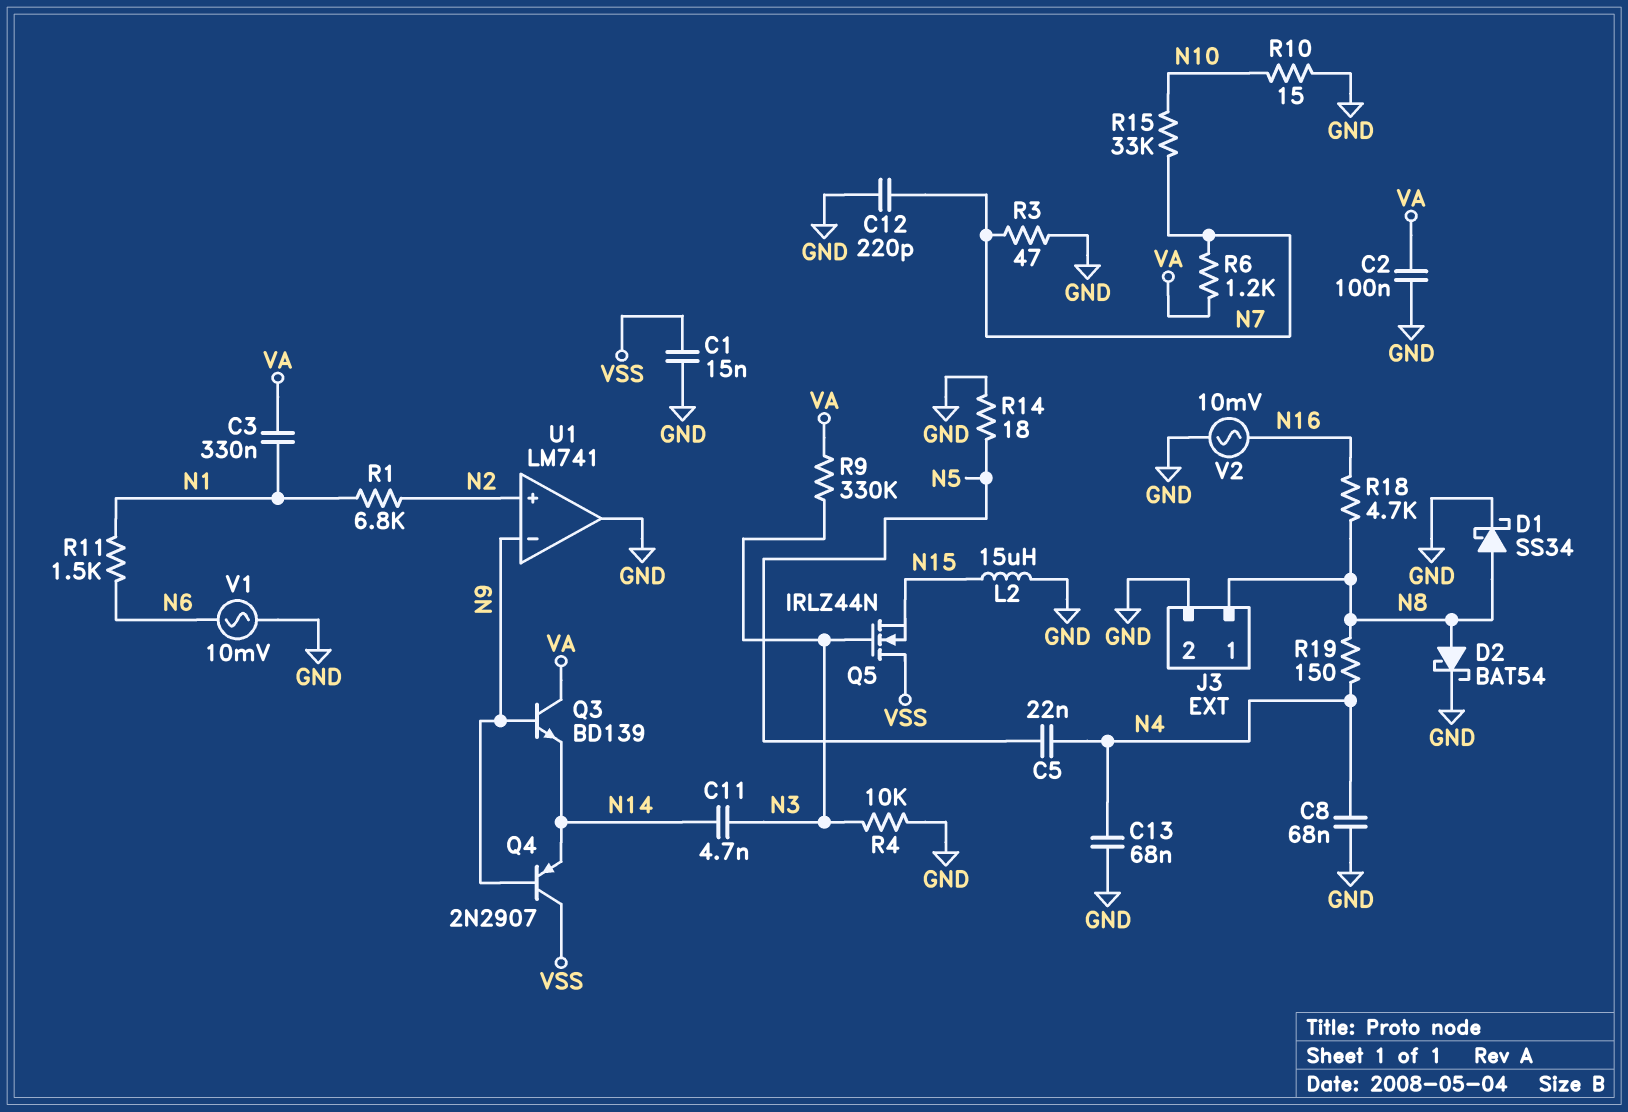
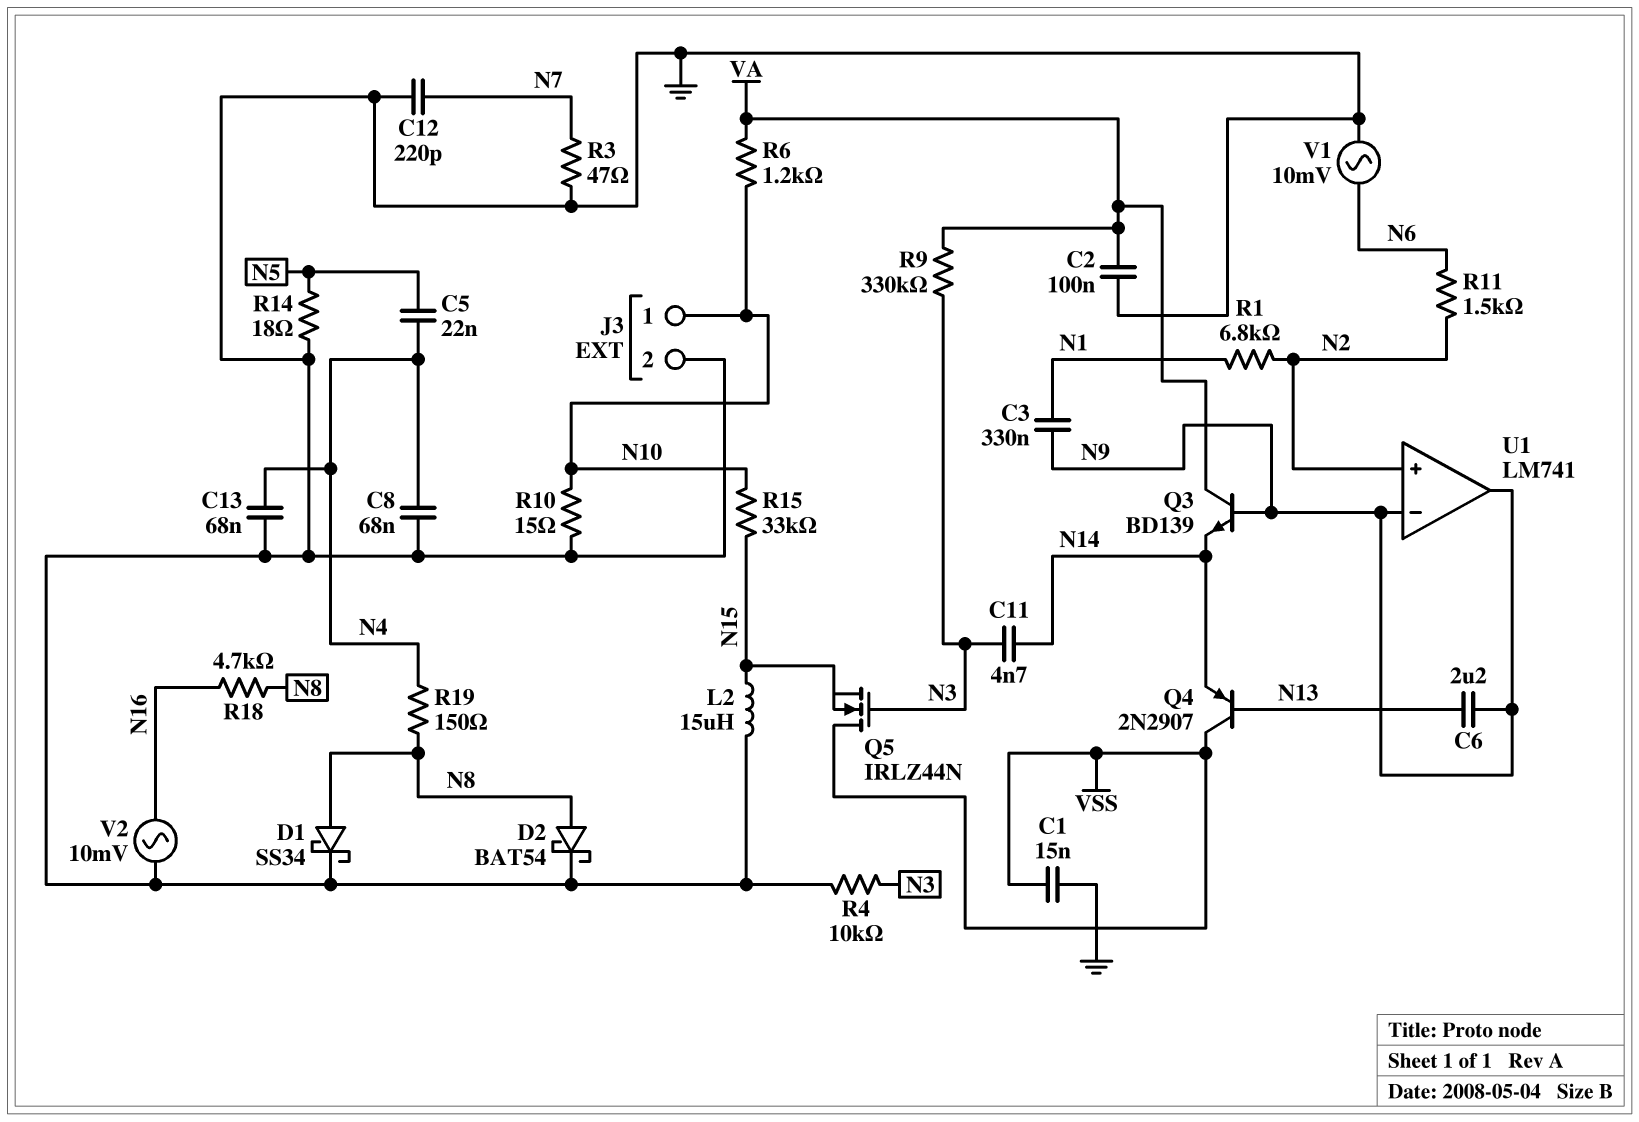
C3: 330nF (N1, VA) -> 330nF (N1, N9)
C6: none -> 2.2uF (N9, N13)
J3 pin 1: N8 -> N10
Q4: PNP 2N2907 (B N9, C VSS, E N14) -> PNP 2N2907 (B N13, C VSS, E N14)
R6: 1.2k (N7, VA) -> 1.2k (N10, VA)
R11: 1.5k (N1, N6) -> 1.5k (N2, N6)
R15: 33k (N7, N10) -> 33k (N10, N15)
U1 pin out: GND -> N9

